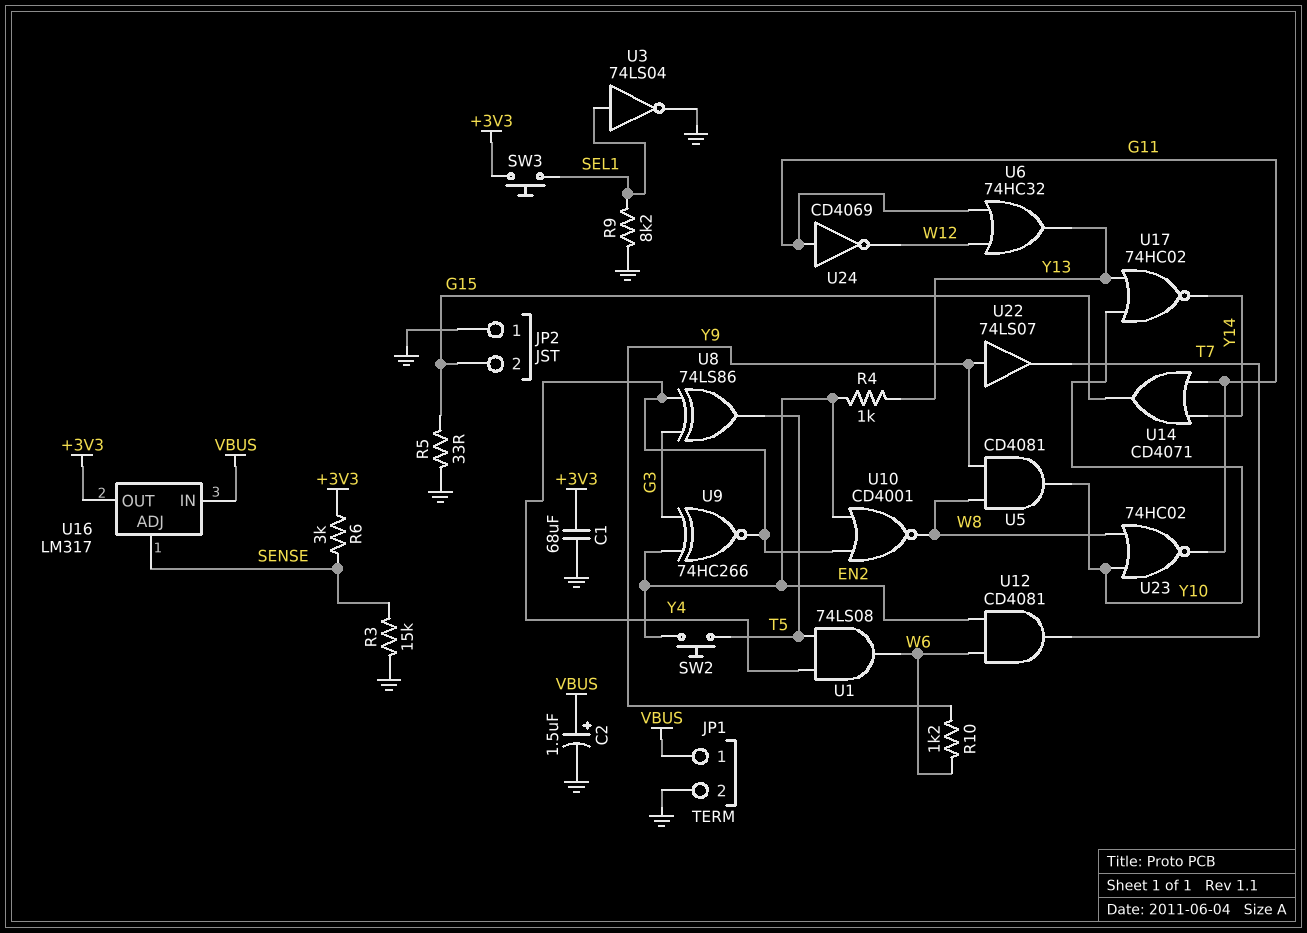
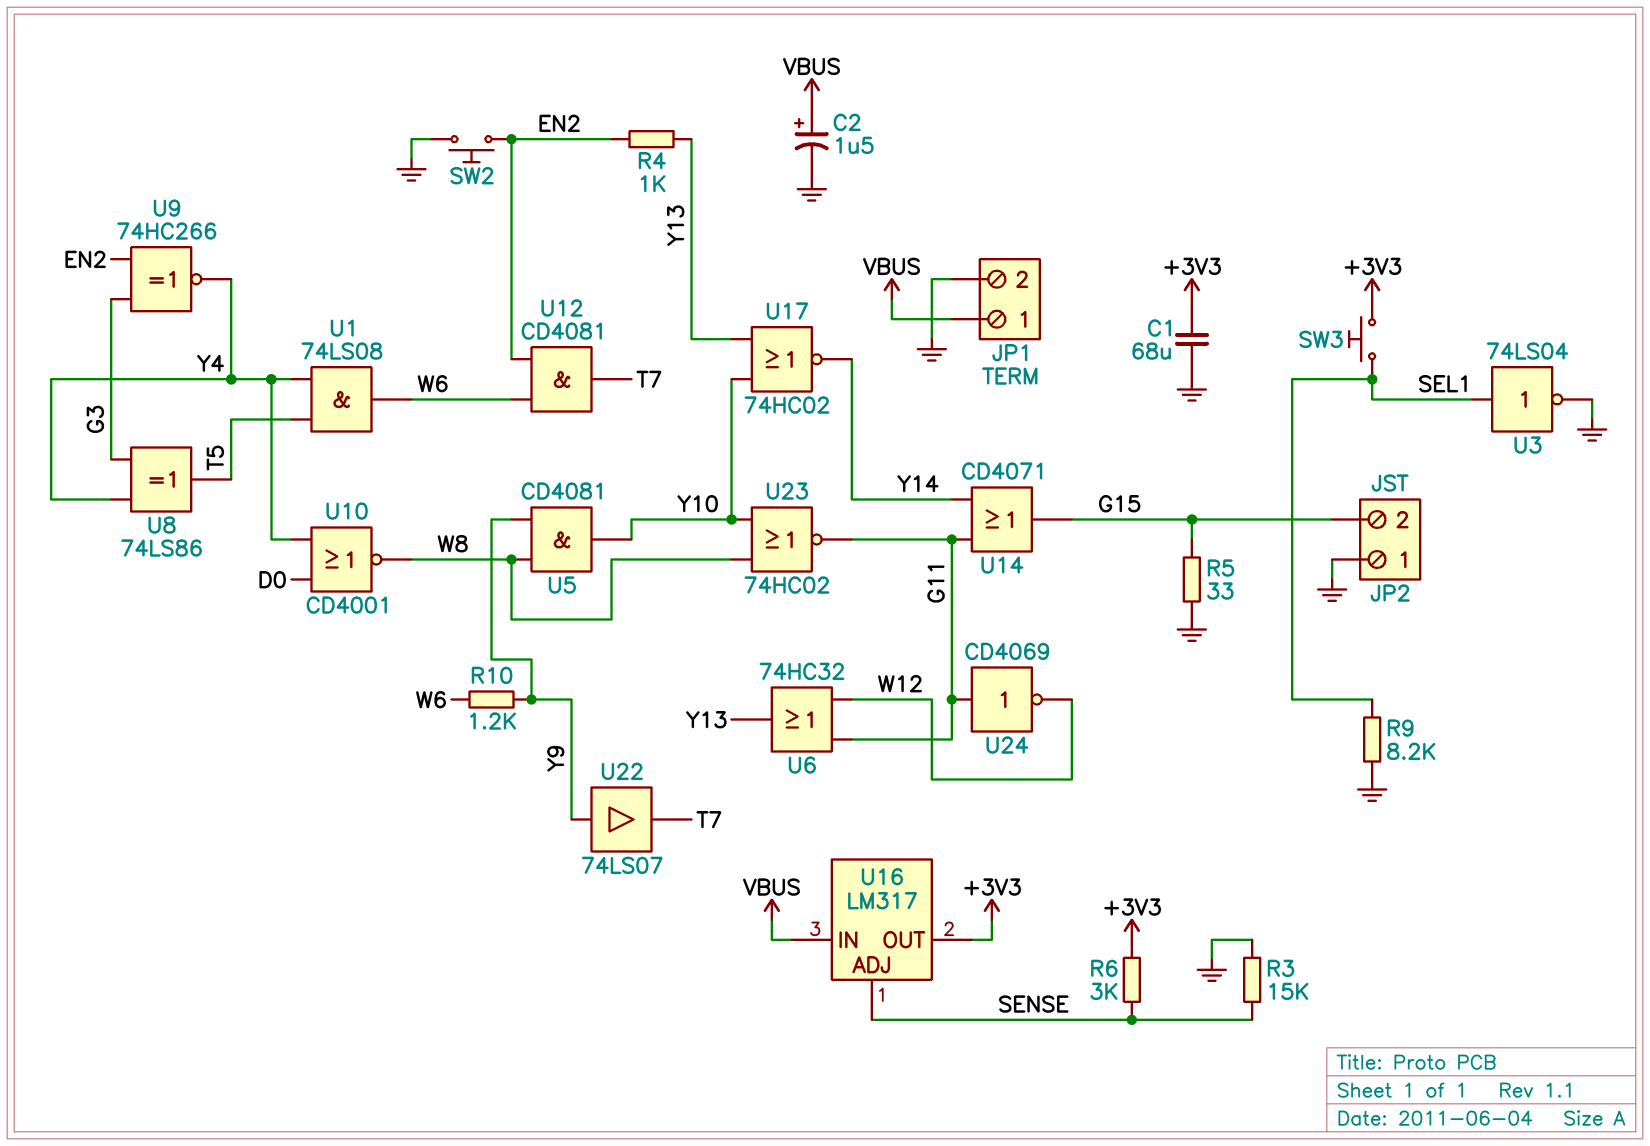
SW2: button (EN2, T5) -> button (EN2, GND)
U10: NOR CD4001 (in EN2, in Y4, out W8) -> NOR CD4001 (in D0, in Y4, out W8)

